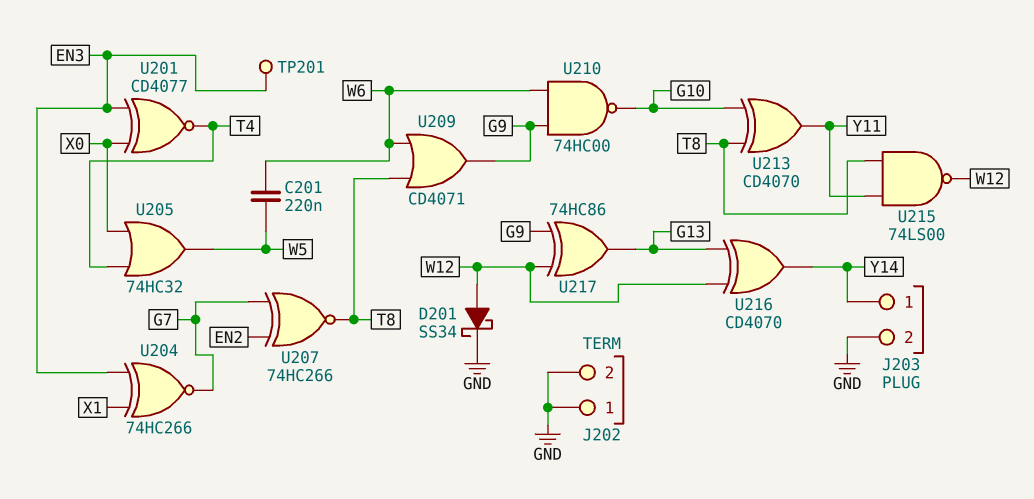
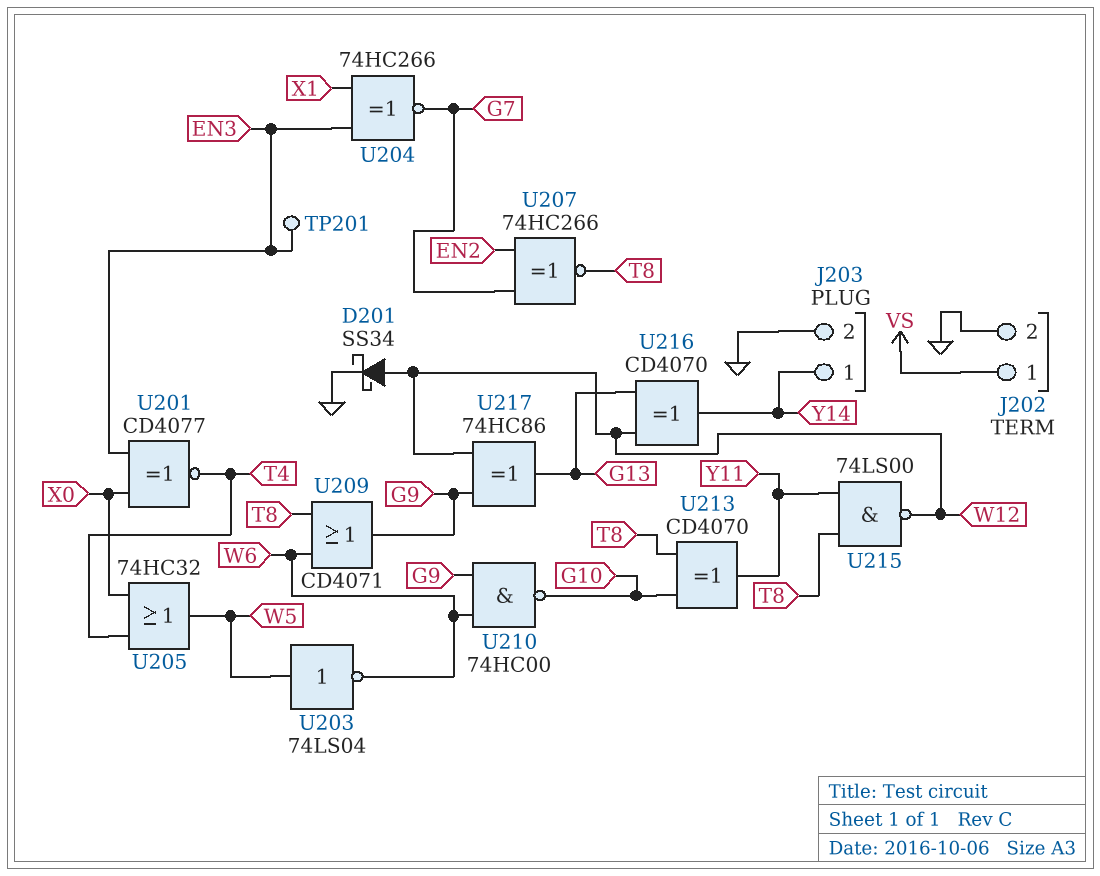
C201: 220nF (W5, W6) -> none
J202 pin 1: GND -> VS
U203: none -> NOT 74LS04 (in W5, out W6)

